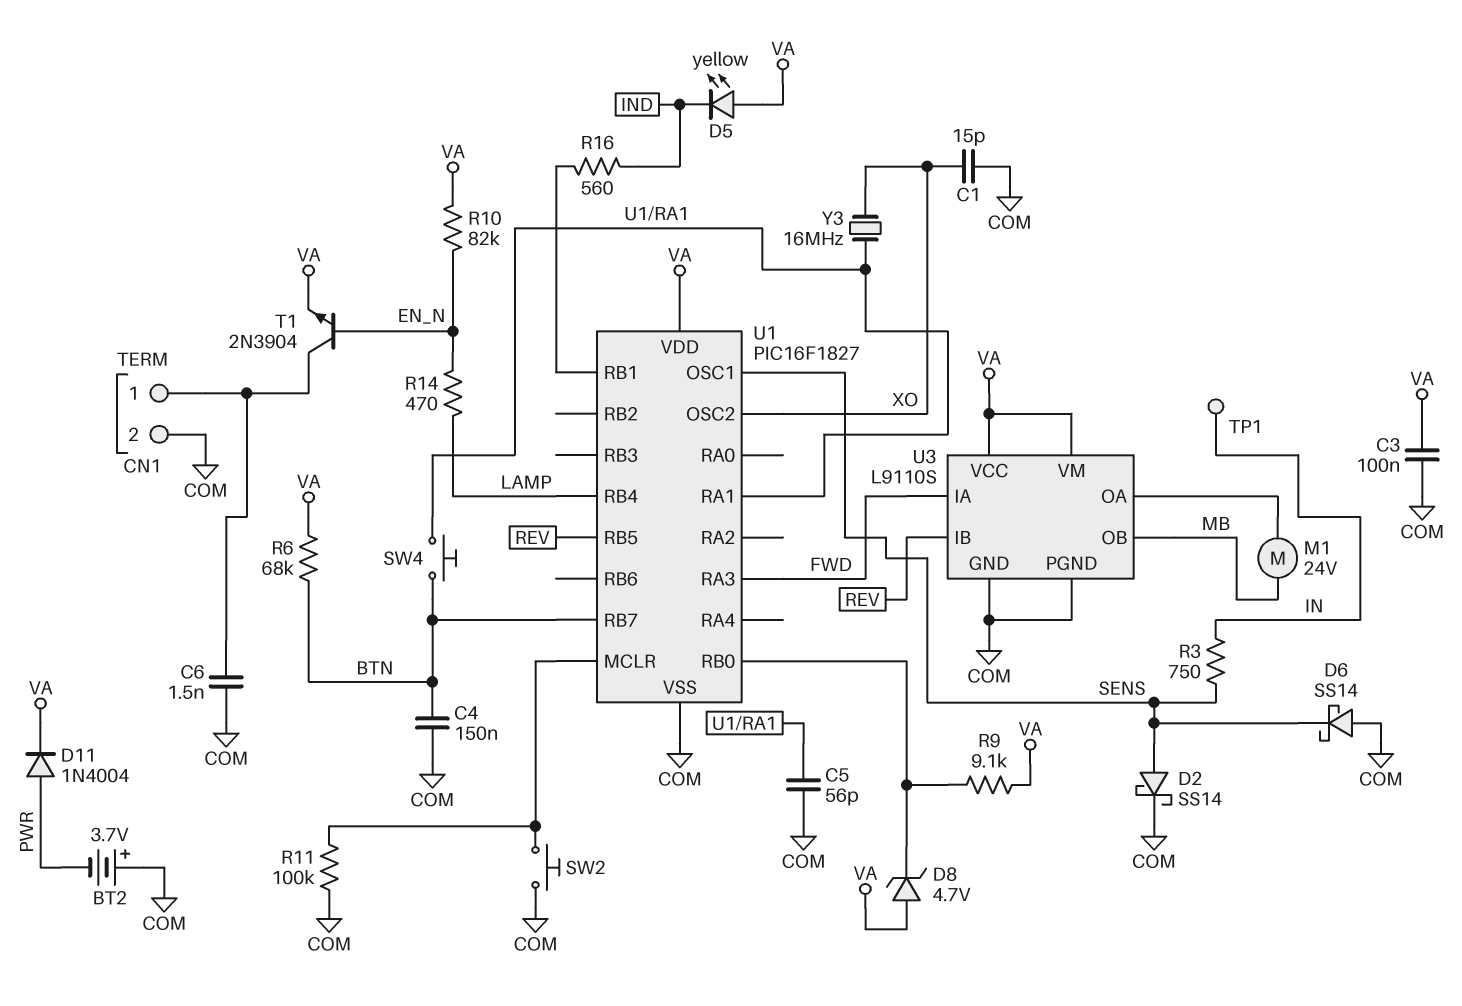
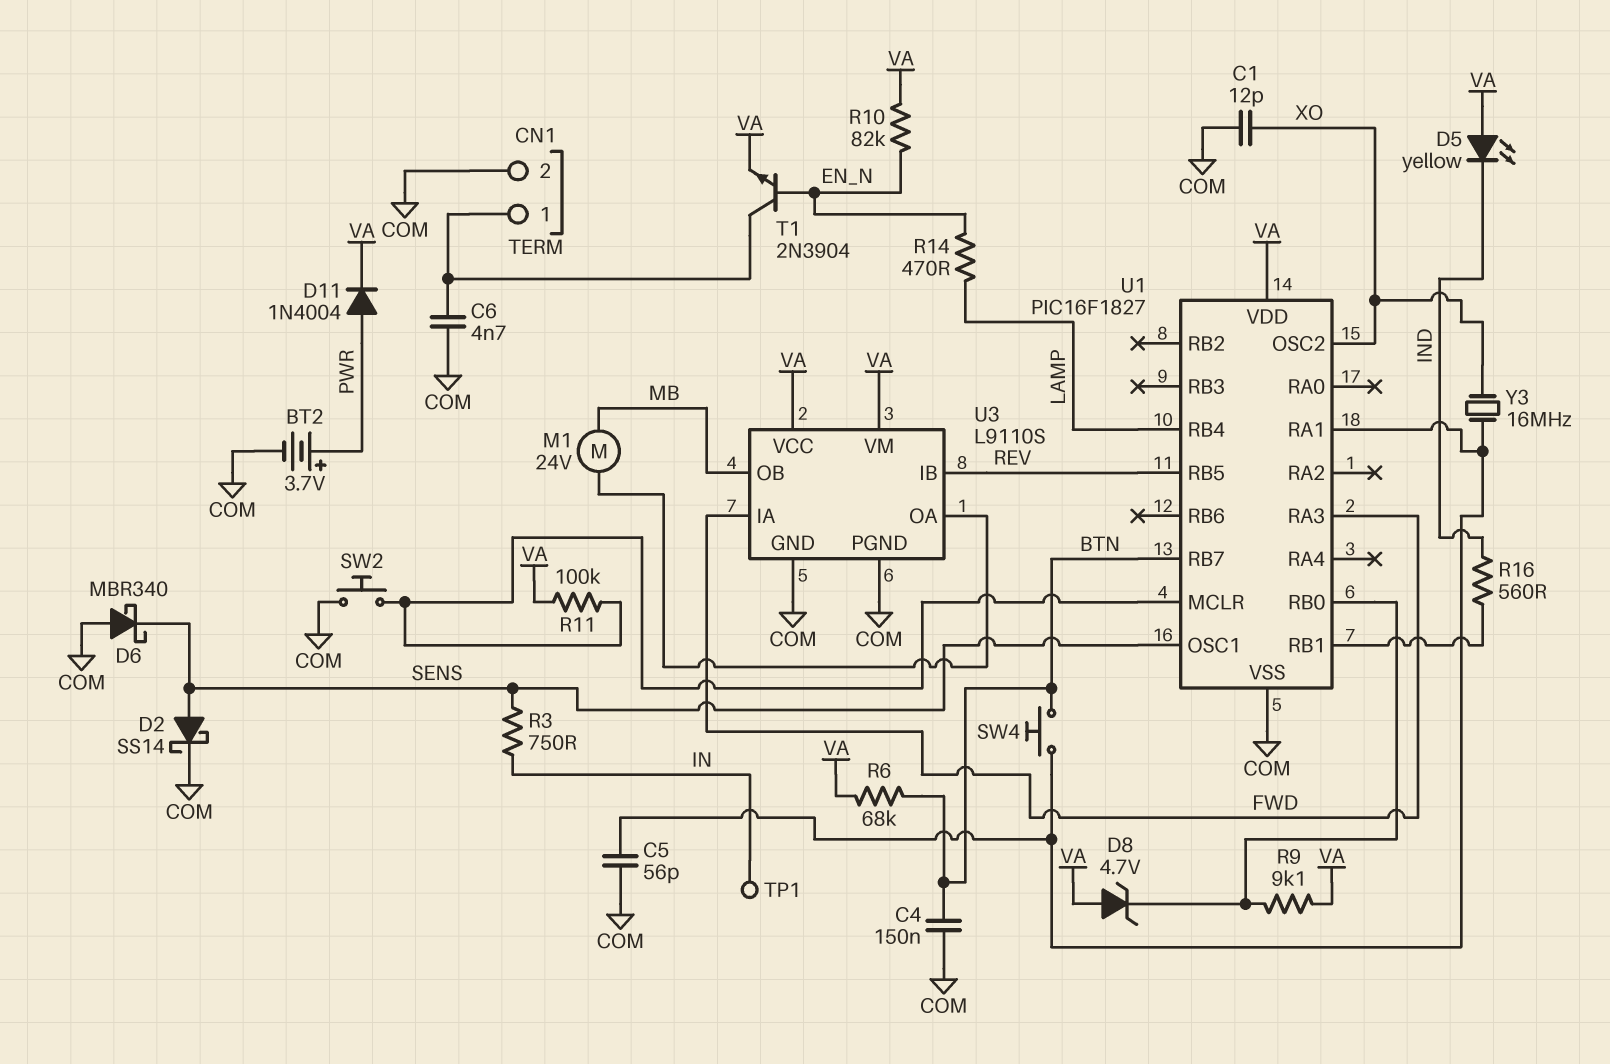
BT2: 3.7V (plus COM, minus PWR) -> 3.7V (plus PWR, minus COM)
C1: 15pF (COM, XO) -> 12pF (COM, XO)
C3: 100nF (COM, VA) -> none
C6: 1.5nF (CN1/1, COM) -> 4.7nF (CN1/1, COM)
D6: schottky SS14 (A COM, K SENS) -> schottky MBR340 (A COM, K SENS)
R11: 100k (COM, U1/MCLR) -> 100k (U1/MCLR, VA)

